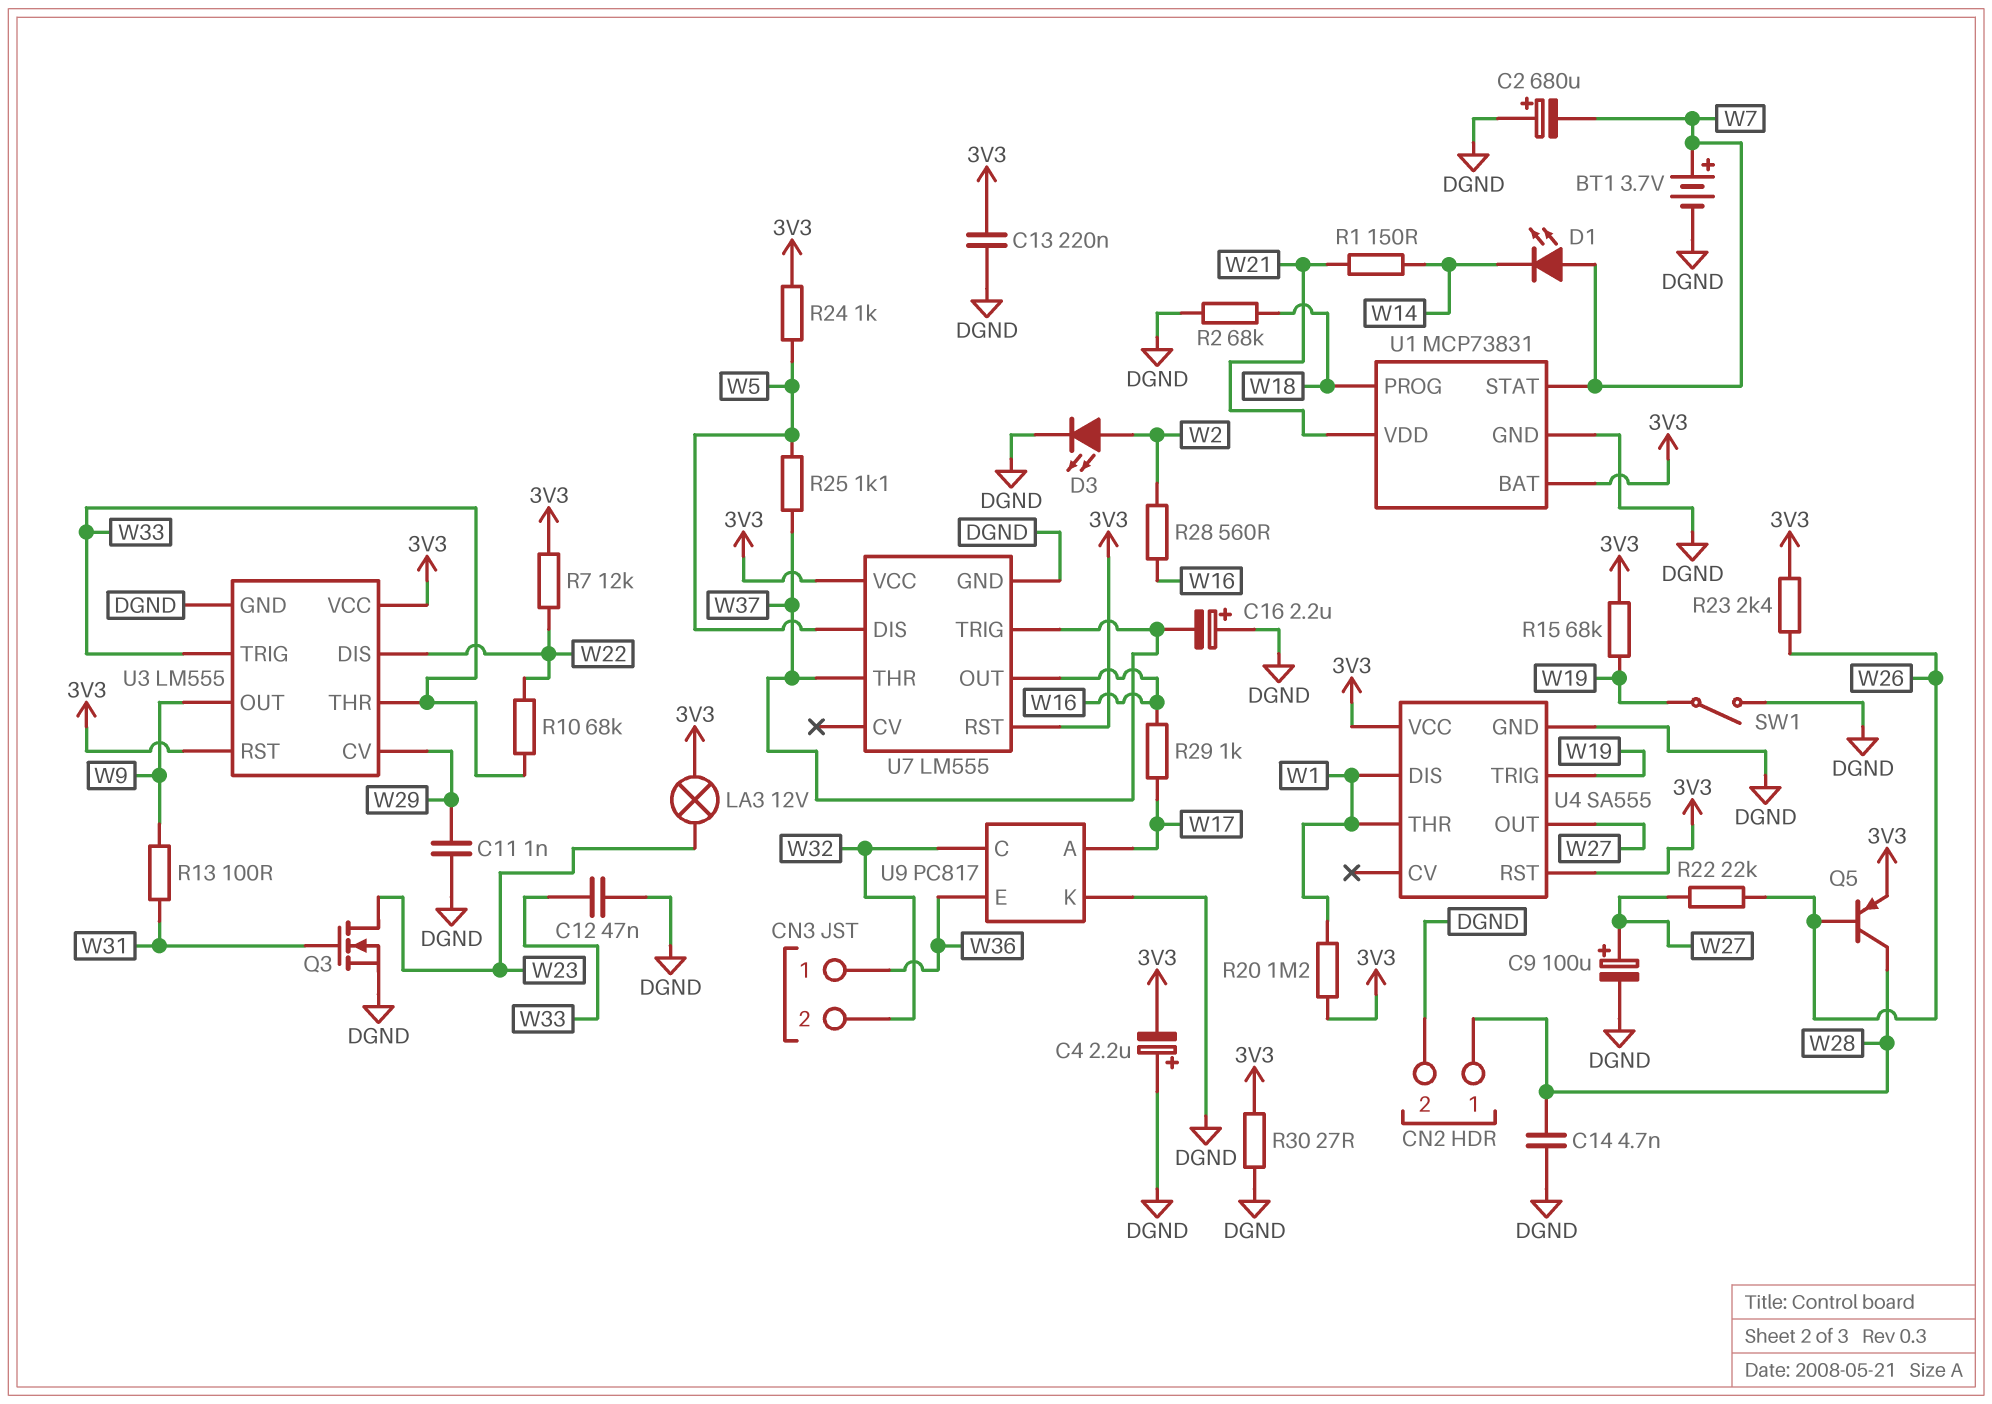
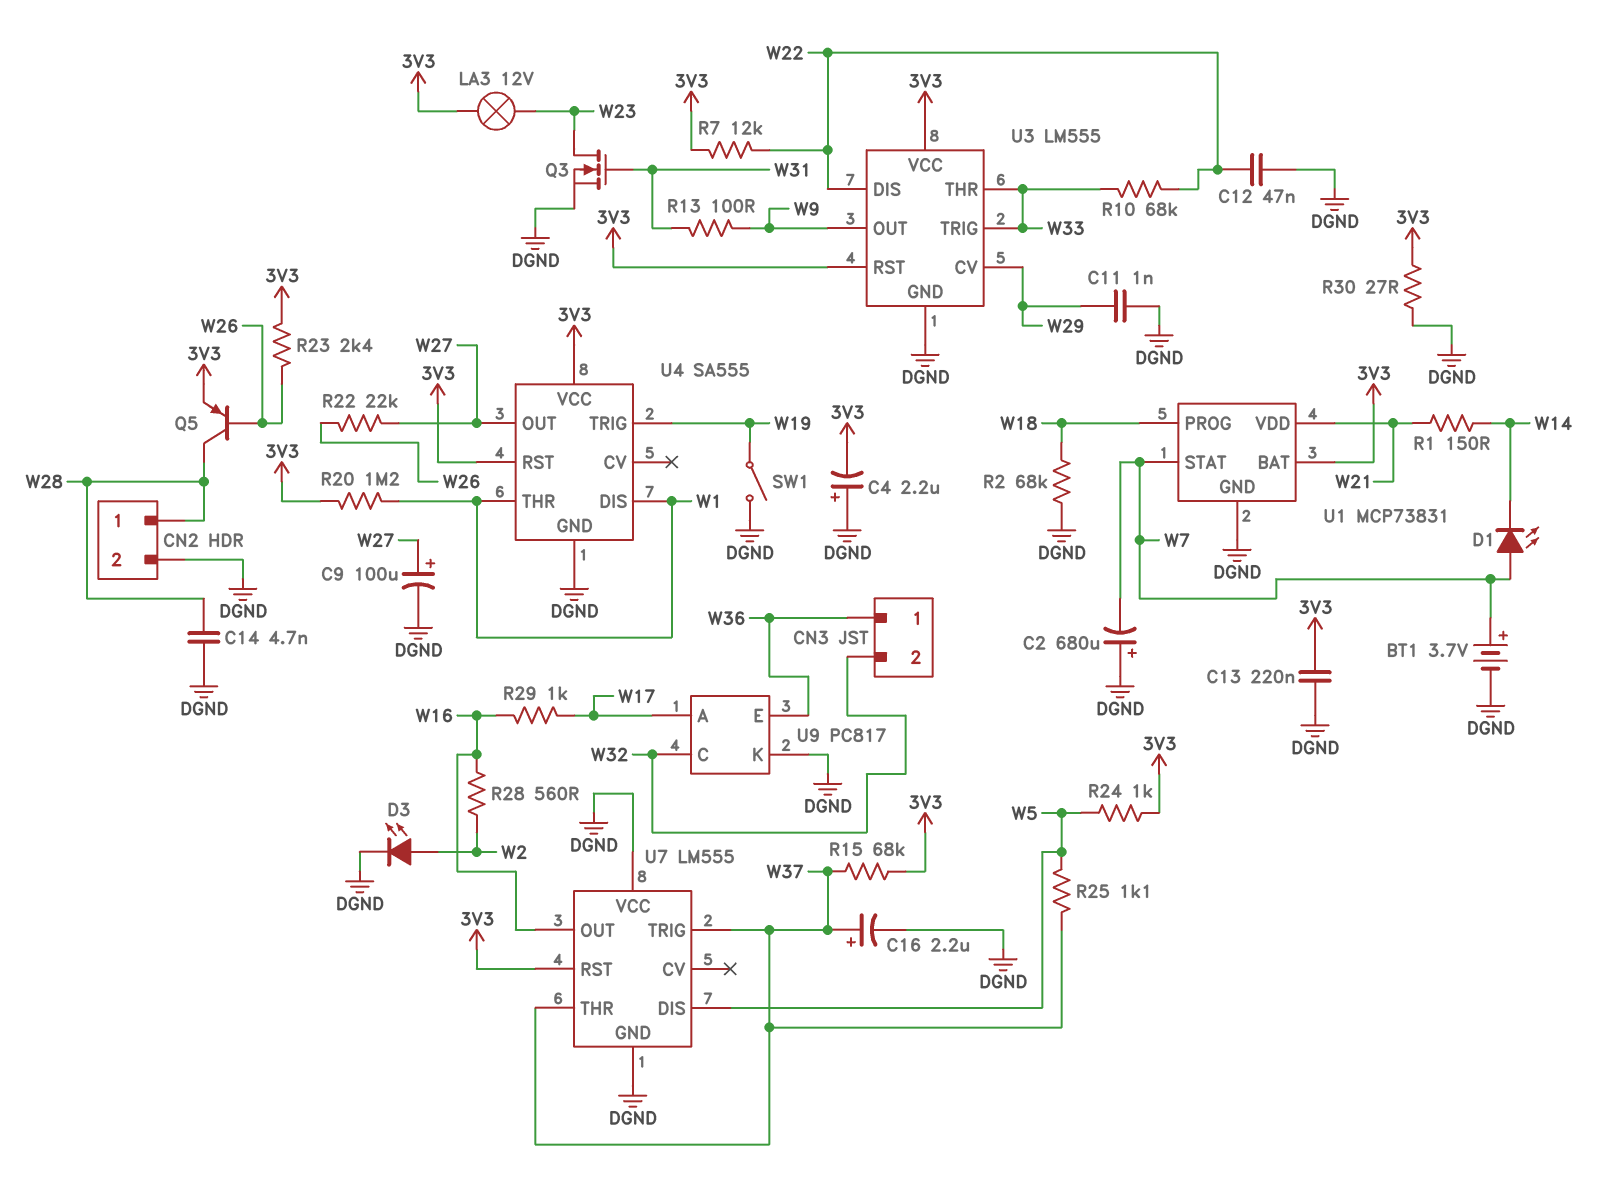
C12: 47nF (DGND, W33) -> 47nF (DGND, W22)
C16: 2.2uF (plus DGND, minus W37) -> 2.2uF (plus W37, minus DGND)
R15: 68k (3V3, W19) -> 68k (3V3, W37)
U7 pin VCC: 3V3 -> DGND

